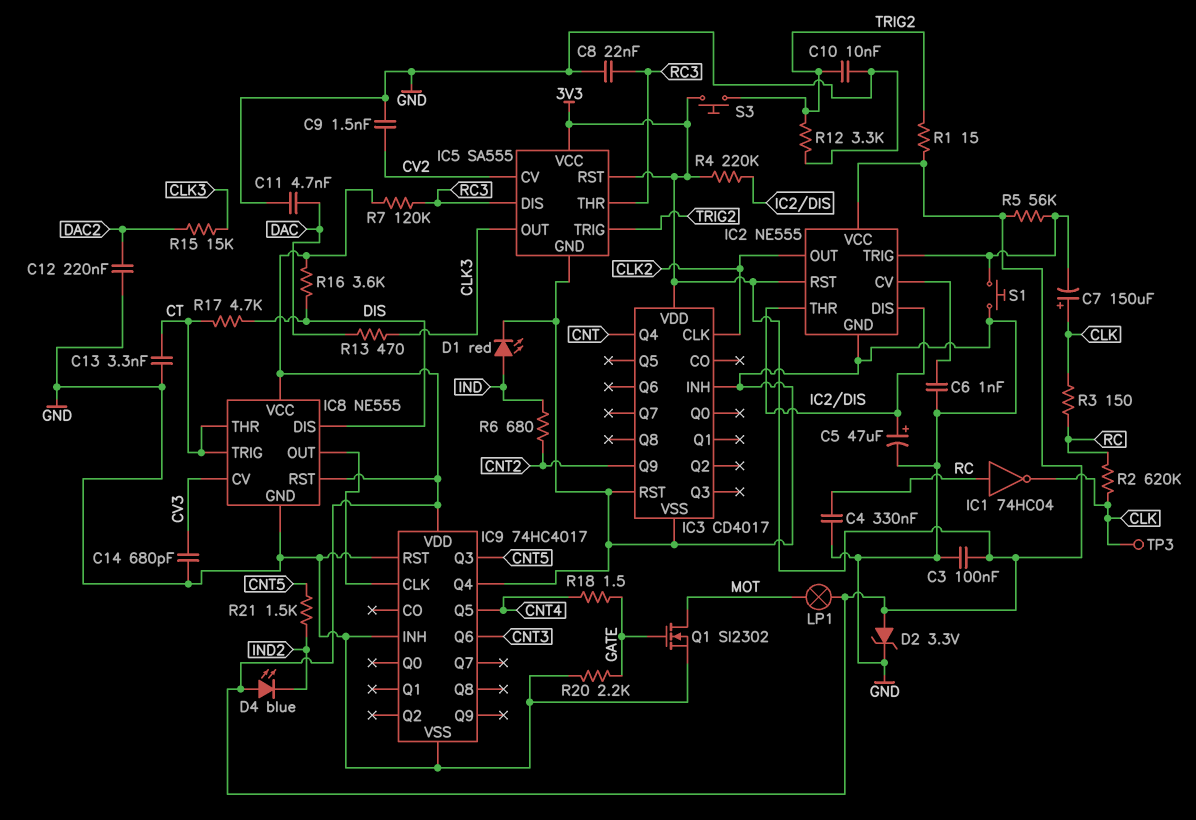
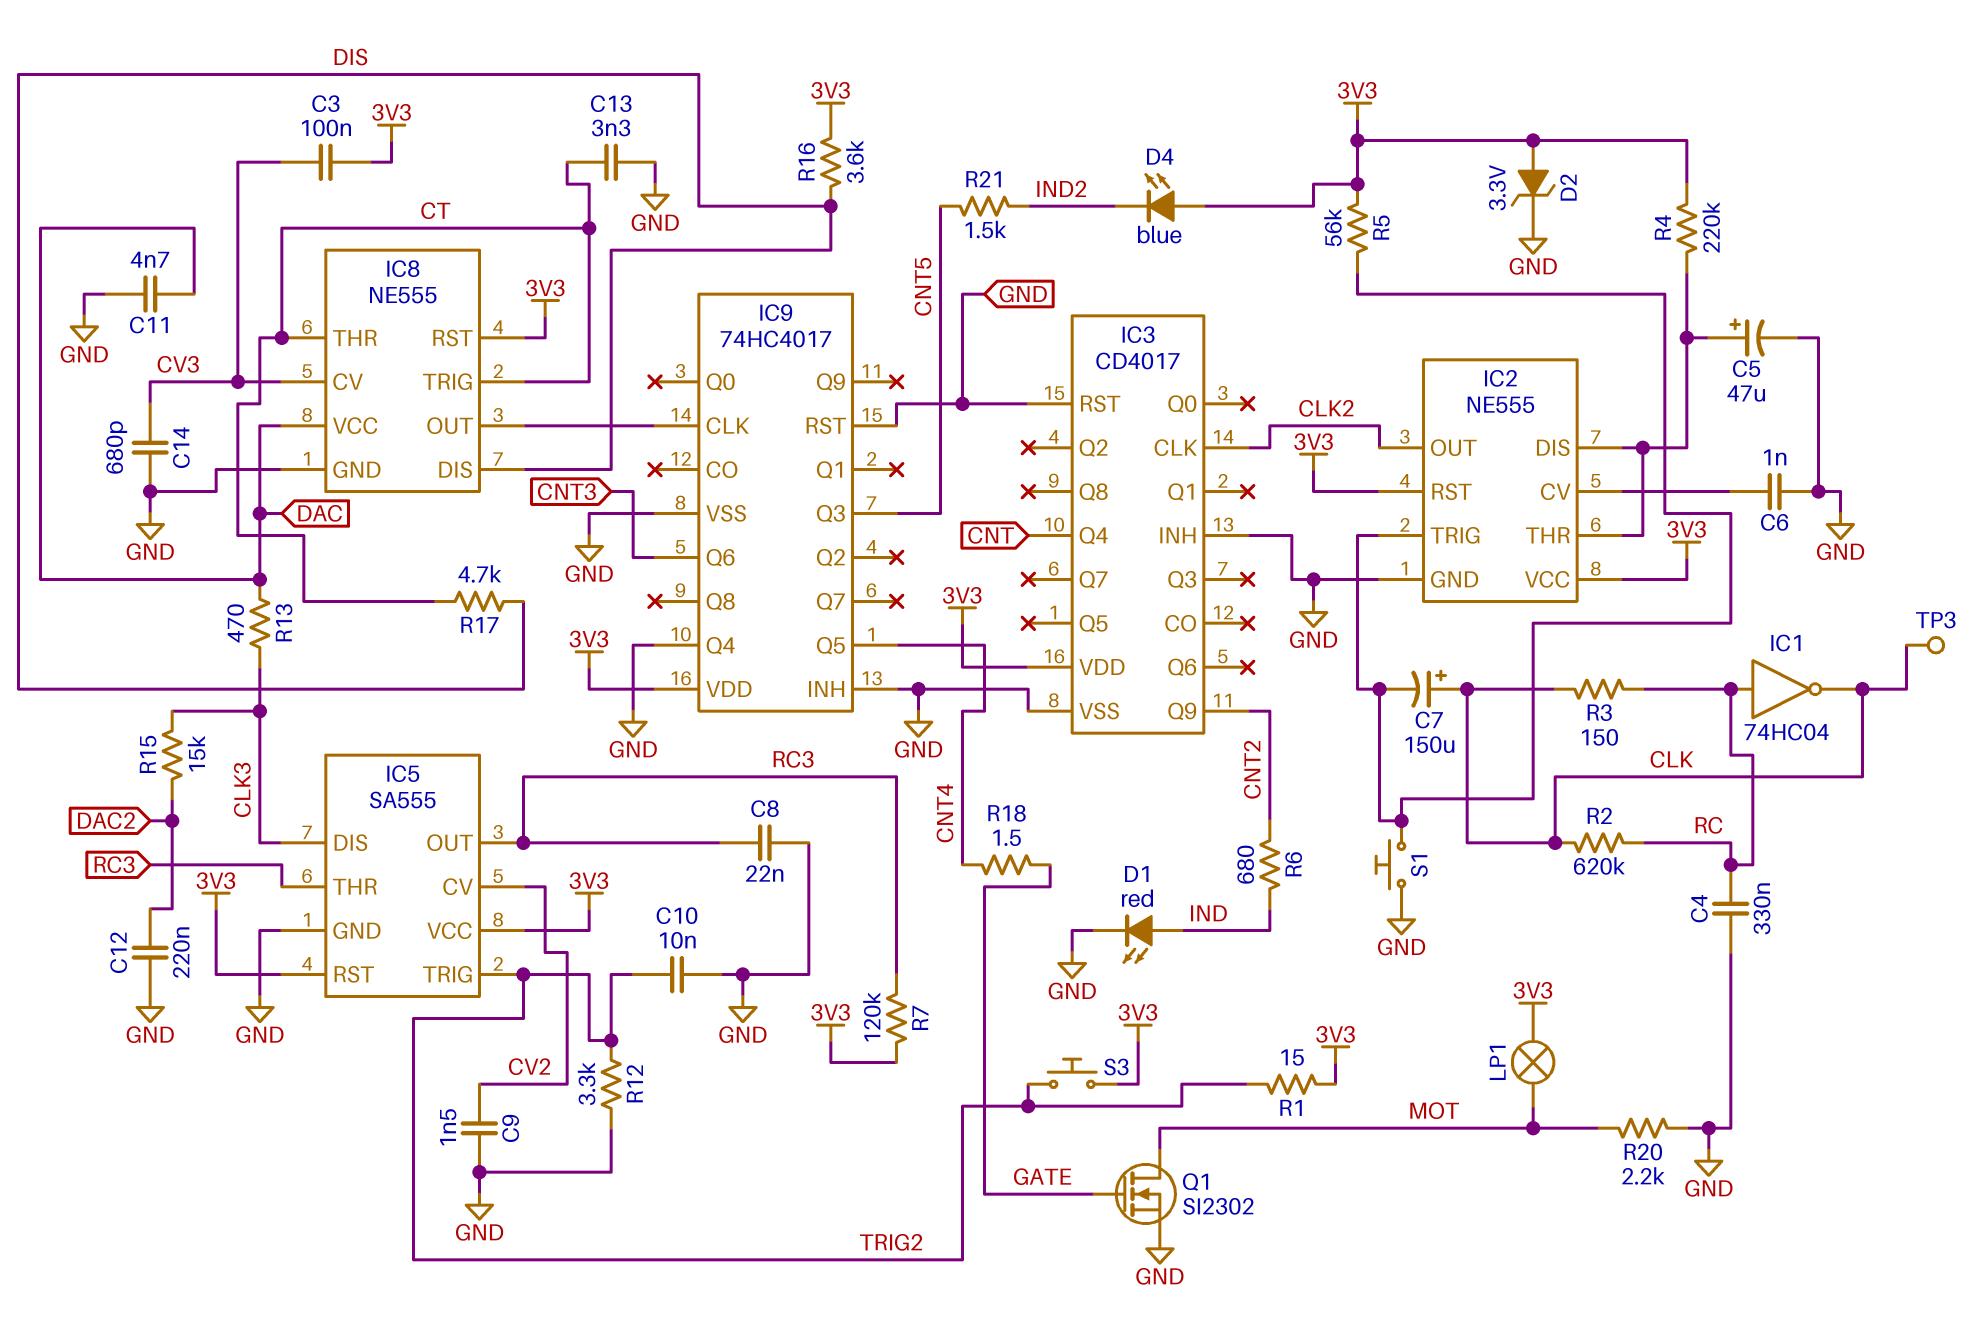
C3: 100nF (3V3, GND) -> 100nF (3V3, CV3)
IC5 pin DIS: RC3 -> CLK3
IC5 pin OUT: CLK3 -> RC3
IC8 pin VCC: 3V3 -> DAC
R20: 2.2k (GATE, GND) -> 2.2k (GND, MOT)

